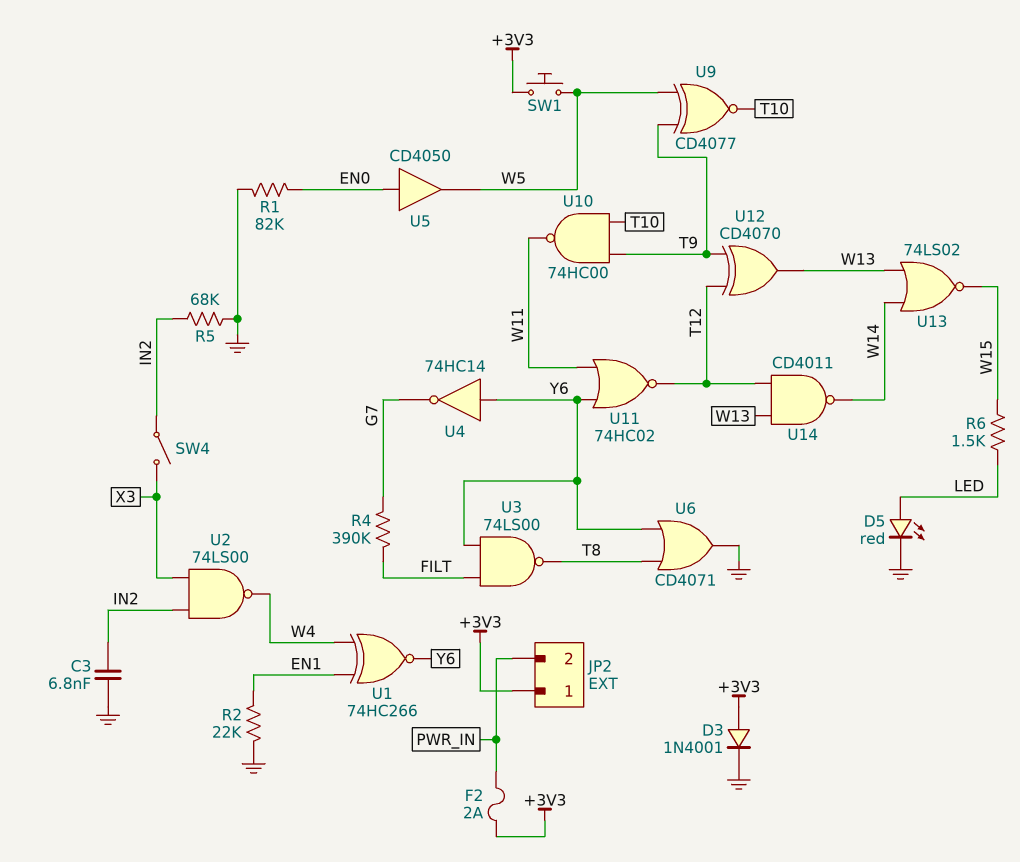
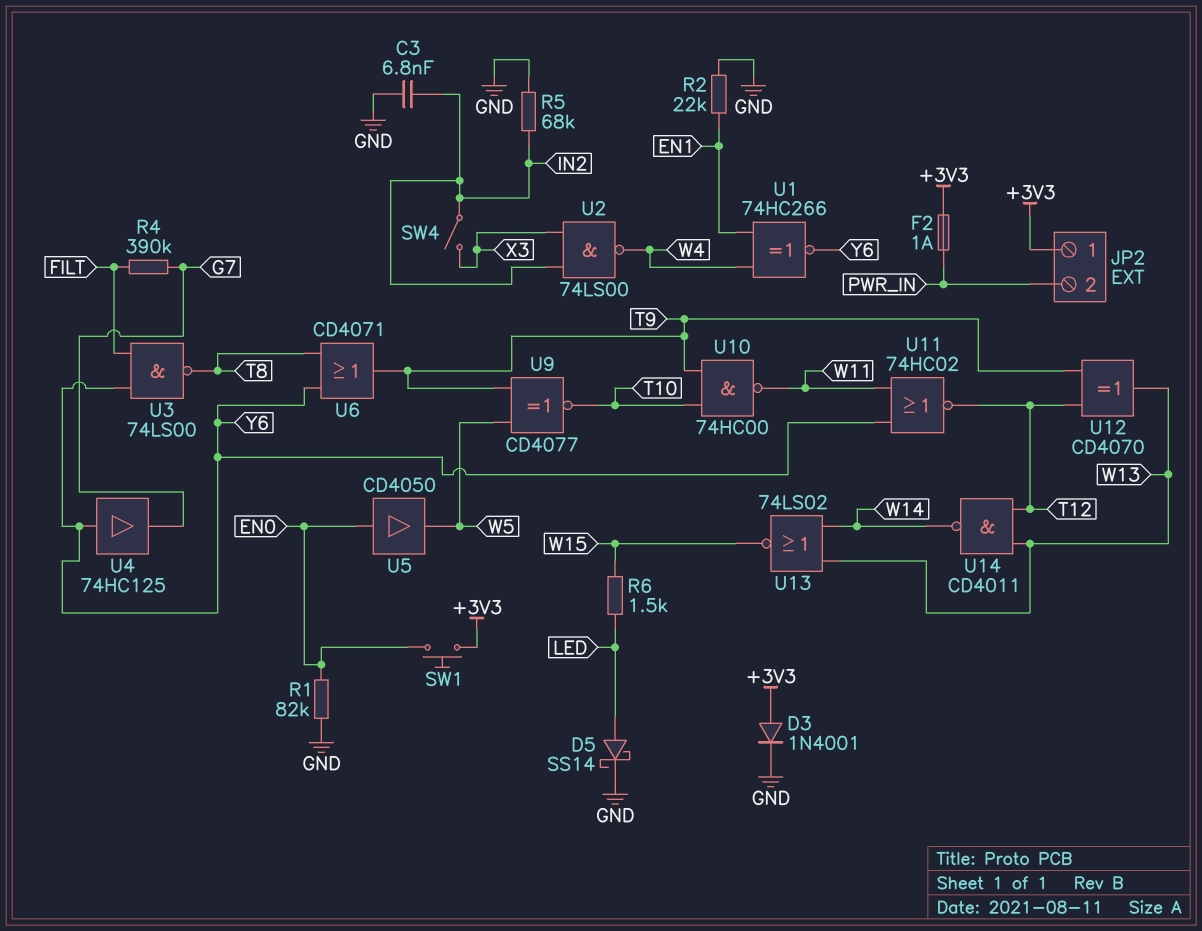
D5: LED red (A LED, K GND) -> schottky SS14 (A LED, K GND)
F2: 2A (+3V3, PWR_IN) -> 1A (+3V3, PWR_IN)
SW1: button (+3V3, W5) -> button (+3V3, EN0)
U4: NOT 74HC14 (in Y6, out G7) -> buffer 74HC125 (in Y6, out G7)
U6: OR CD4071 (in T8, in Y6, out GND) -> OR CD4071 (in T8, in Y6, out T9)

